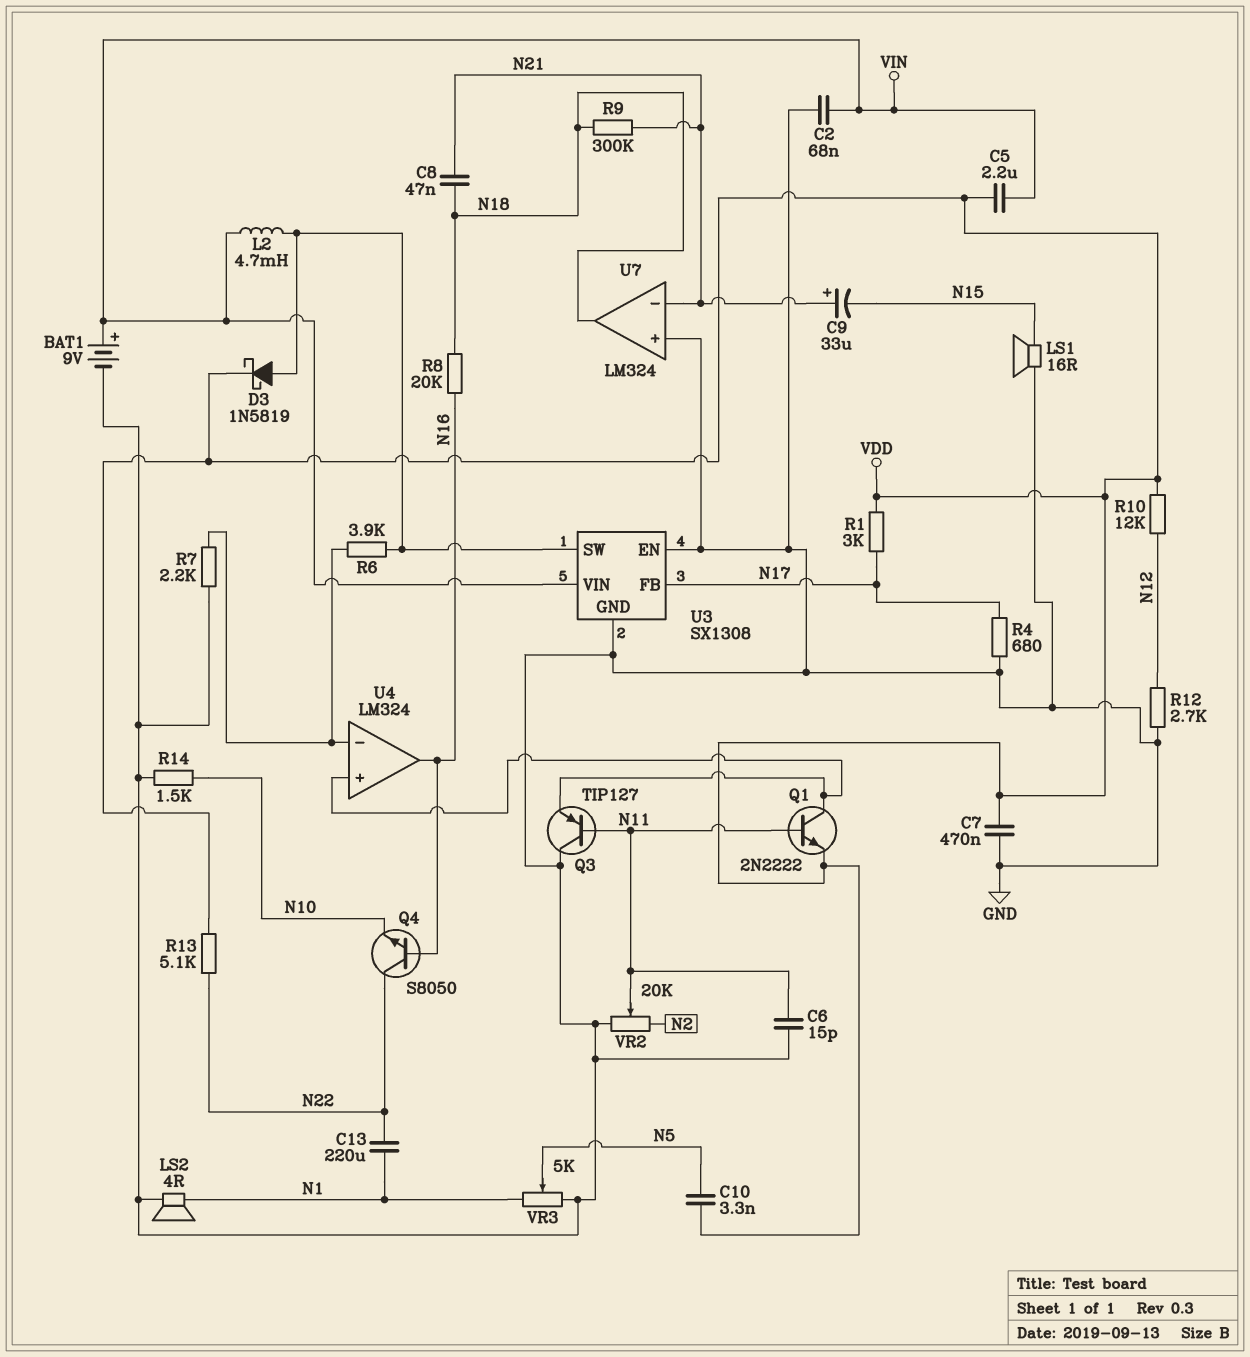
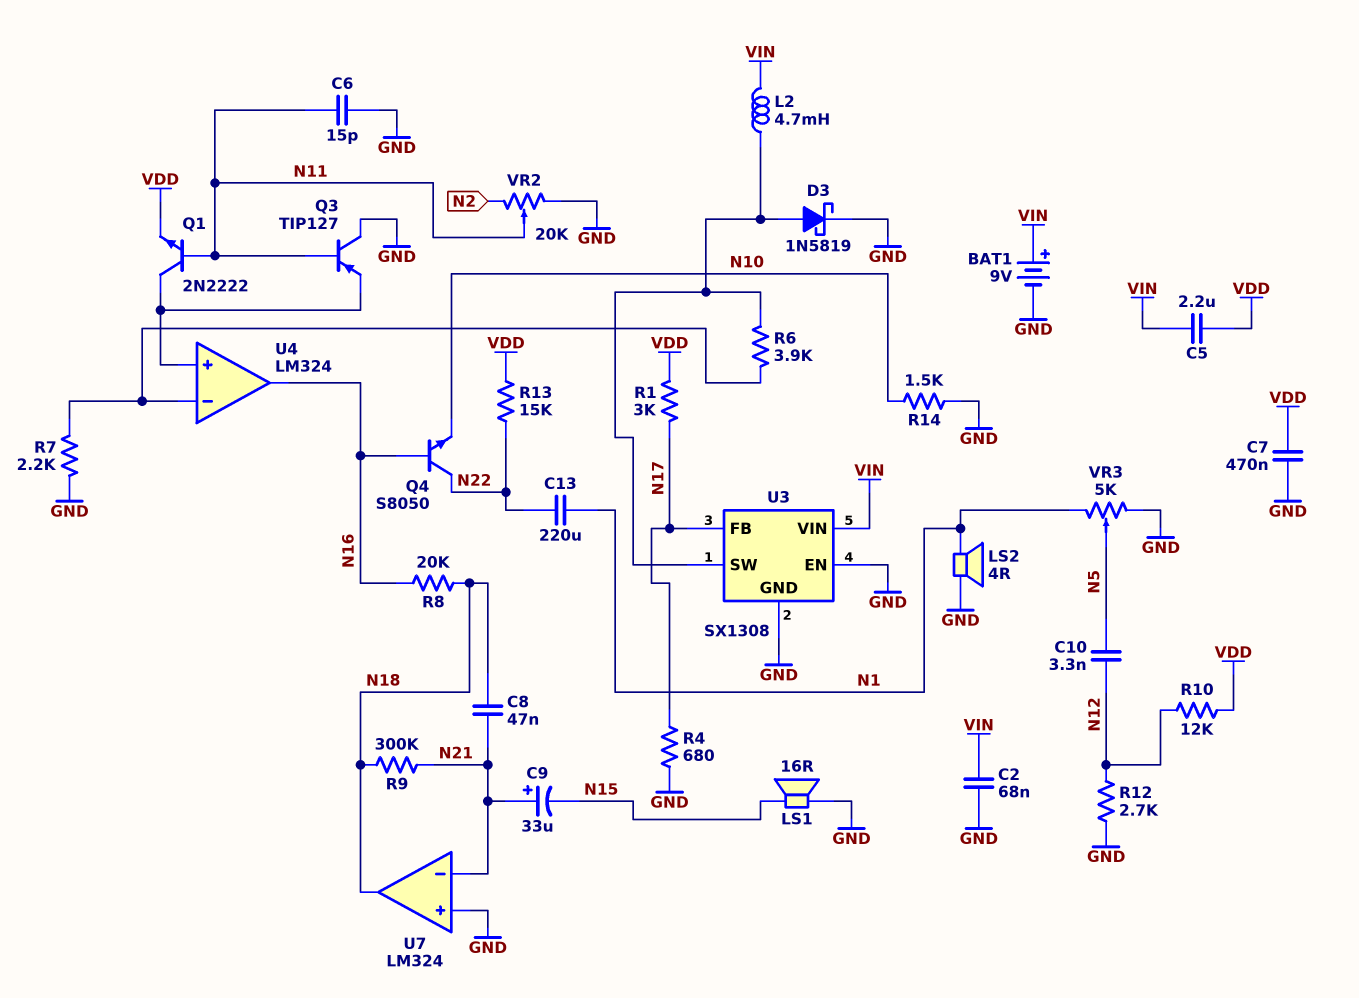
C10: 3.3nF (N5, VDD) -> 3.3nF (N5, N12)
D3: schottky 1N5819 (A U3/SW, K VDD) -> schottky 1N5819 (A U3/SW, K GND)
R13: 5.1k (N22, VDD) -> 15k (N22, VDD)

